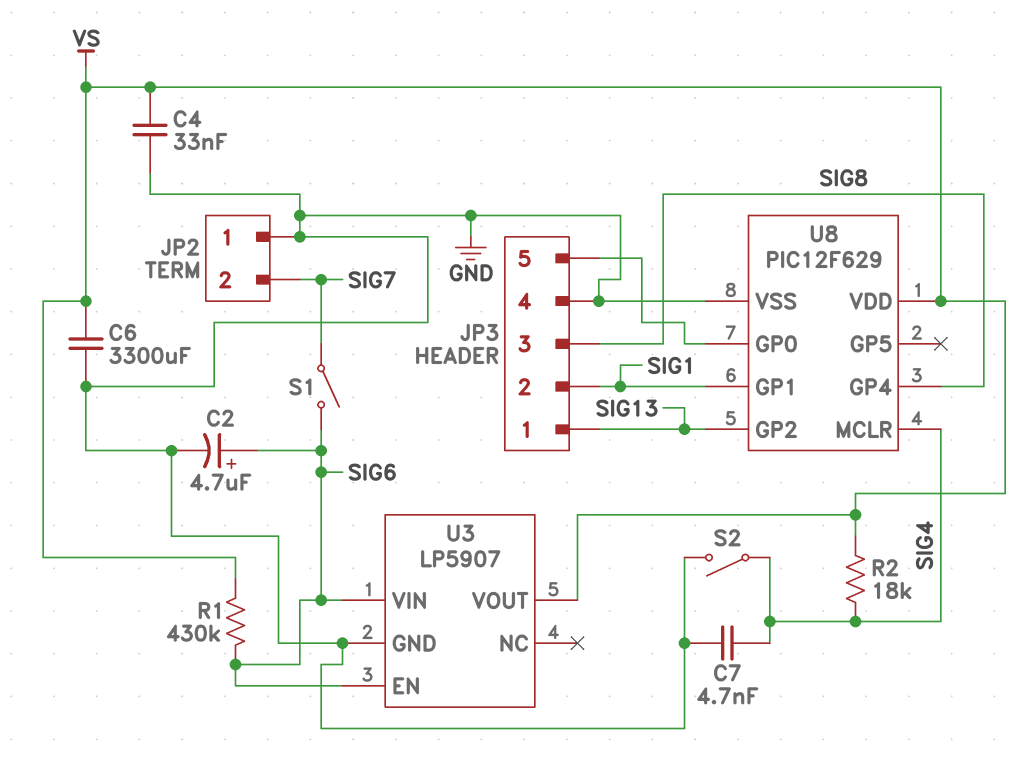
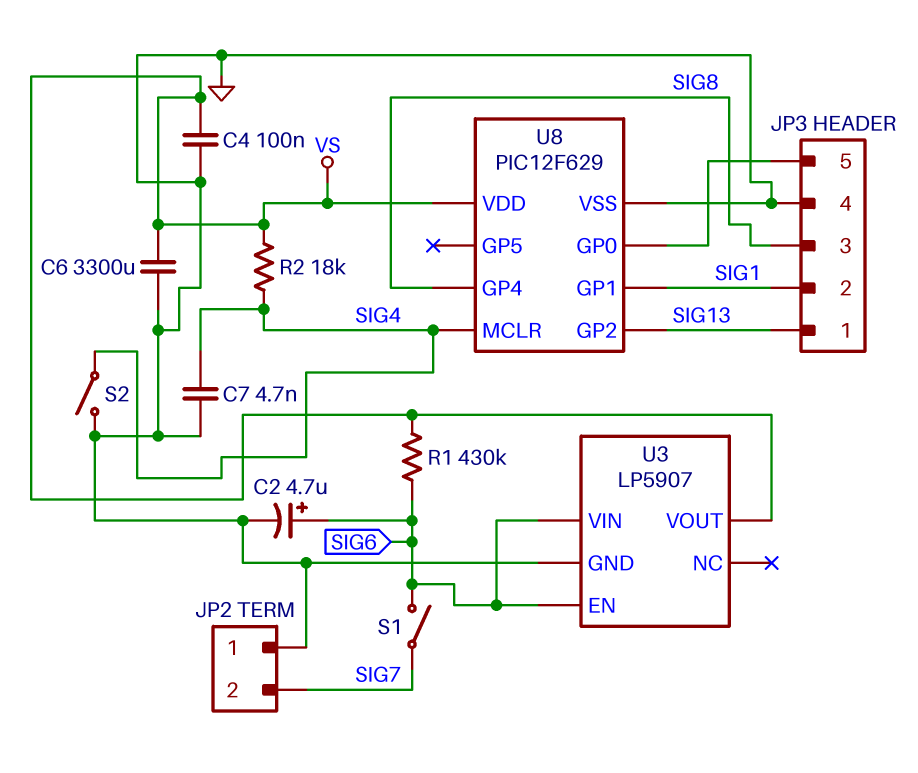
C4: 33nF (GND, VS) -> 100nF (GND, VS)

